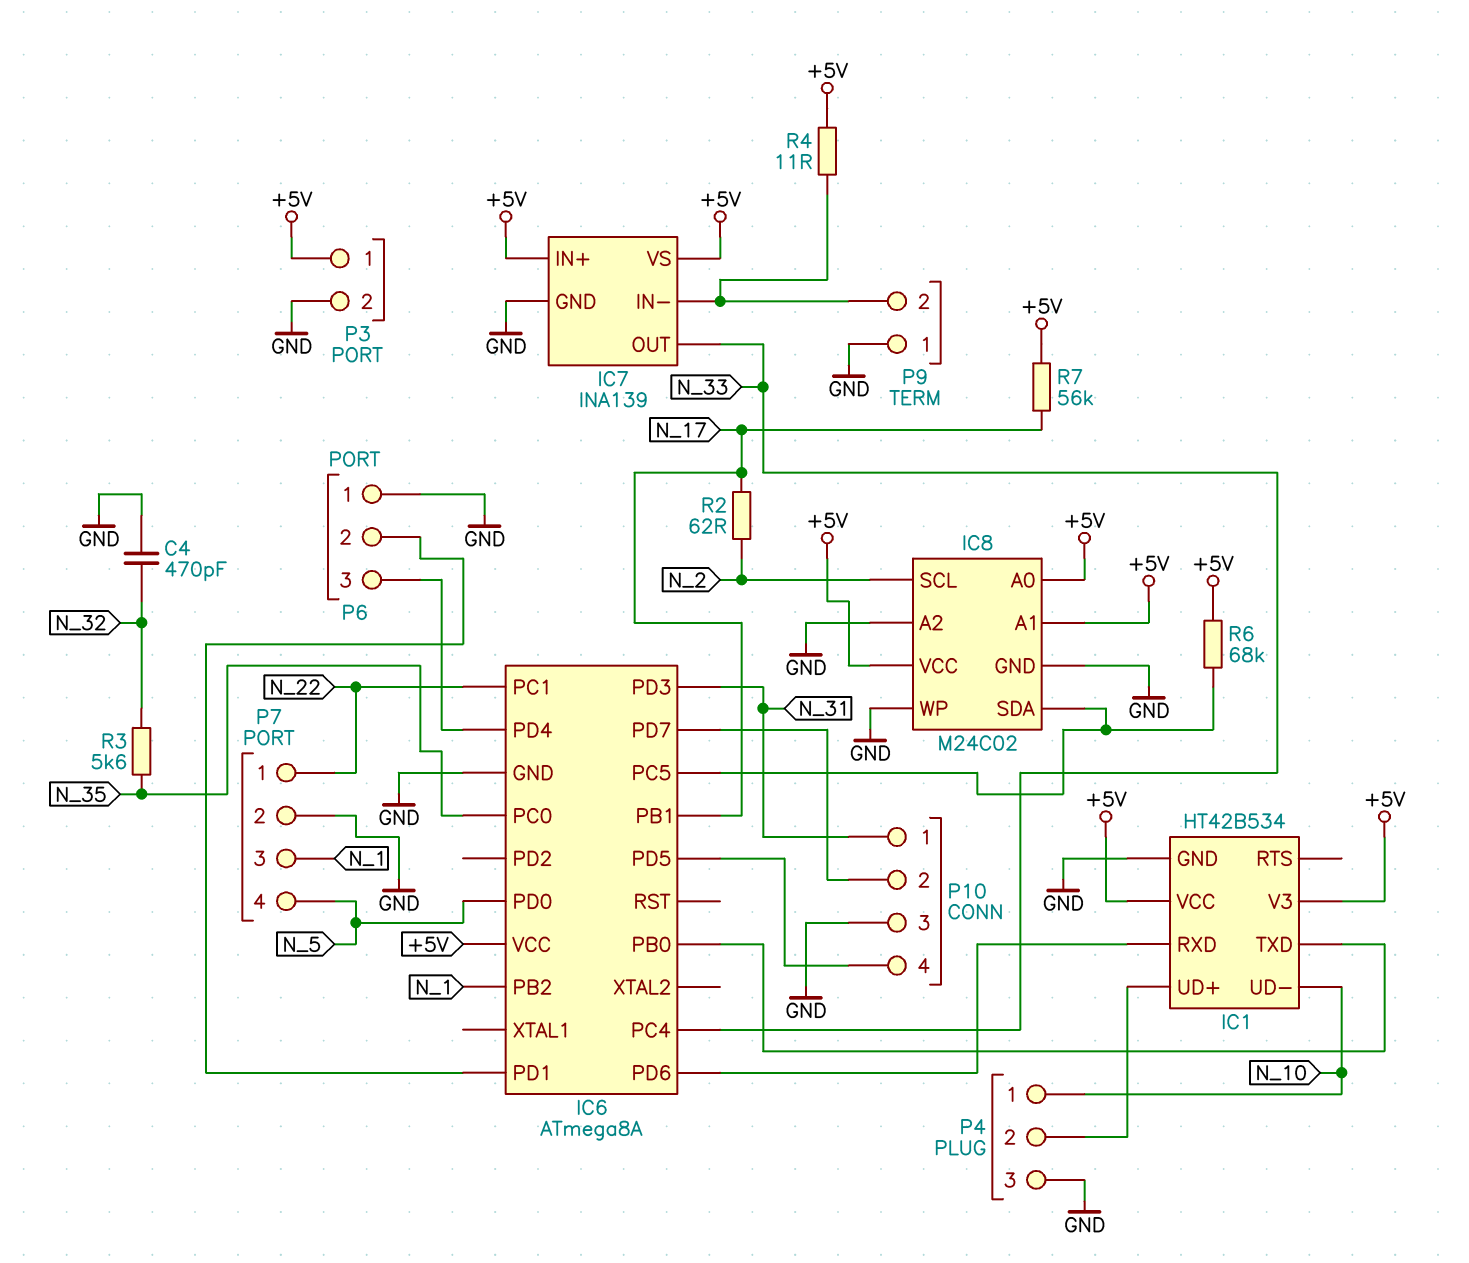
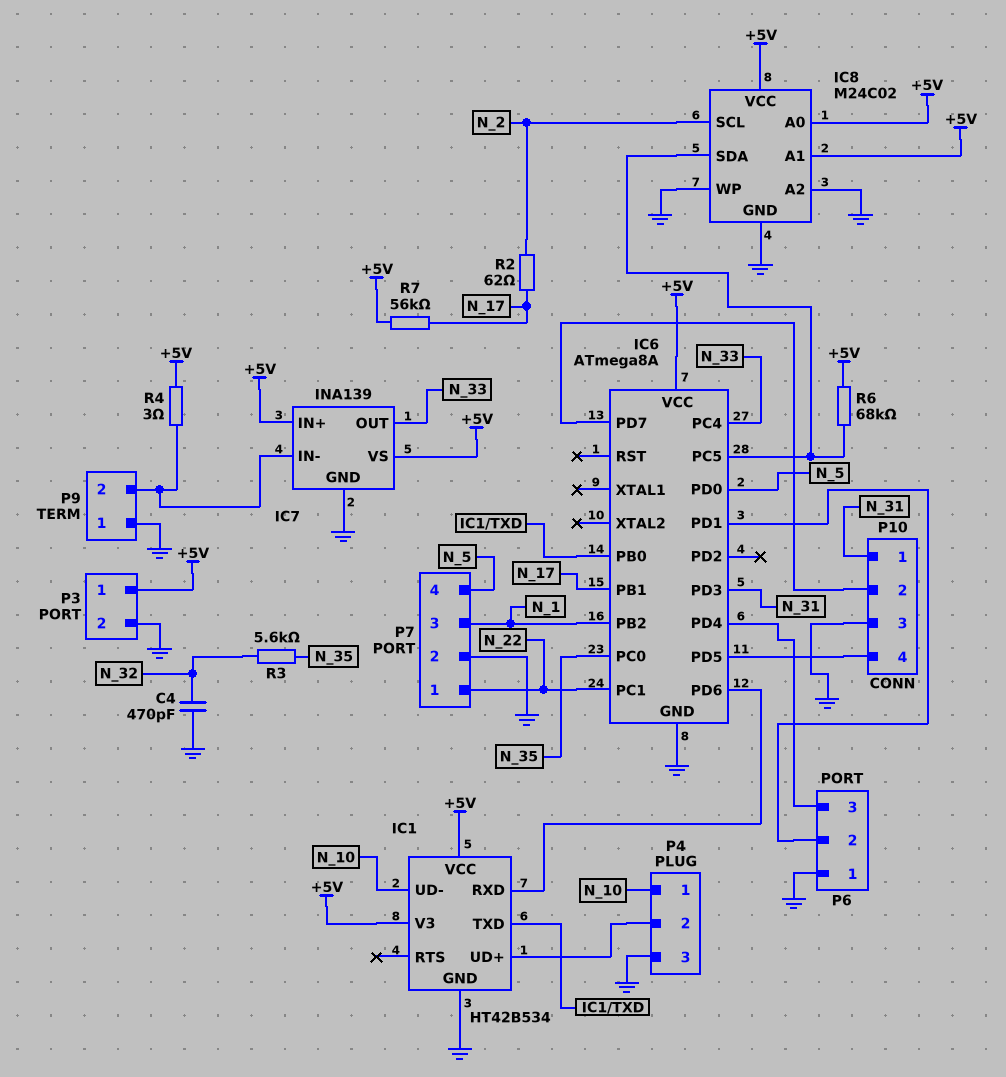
R4: 11 (+5V, IC7/IN-) -> 3 (+5V, IC7/IN-)

